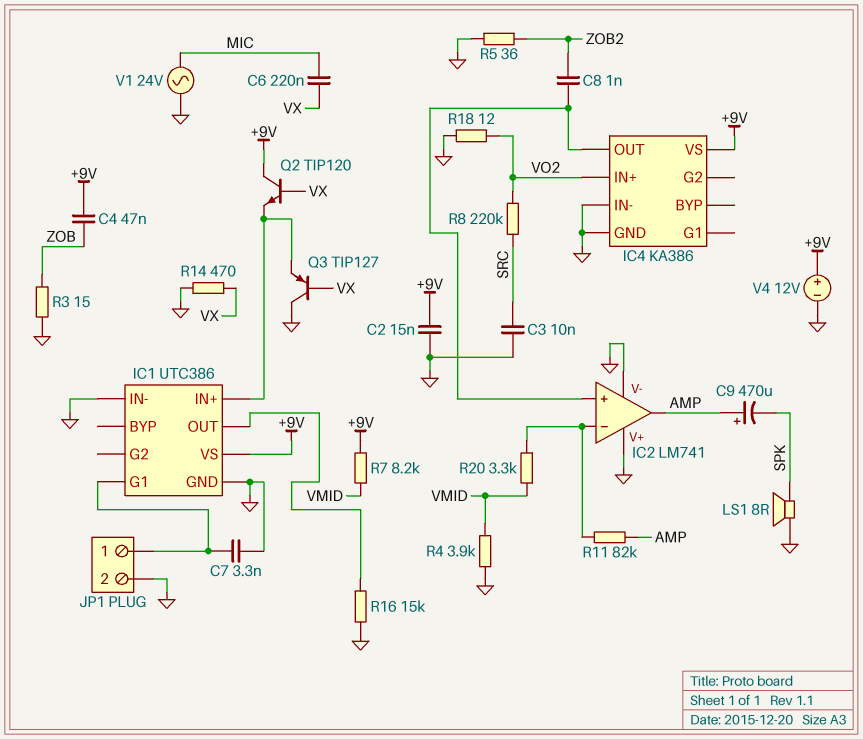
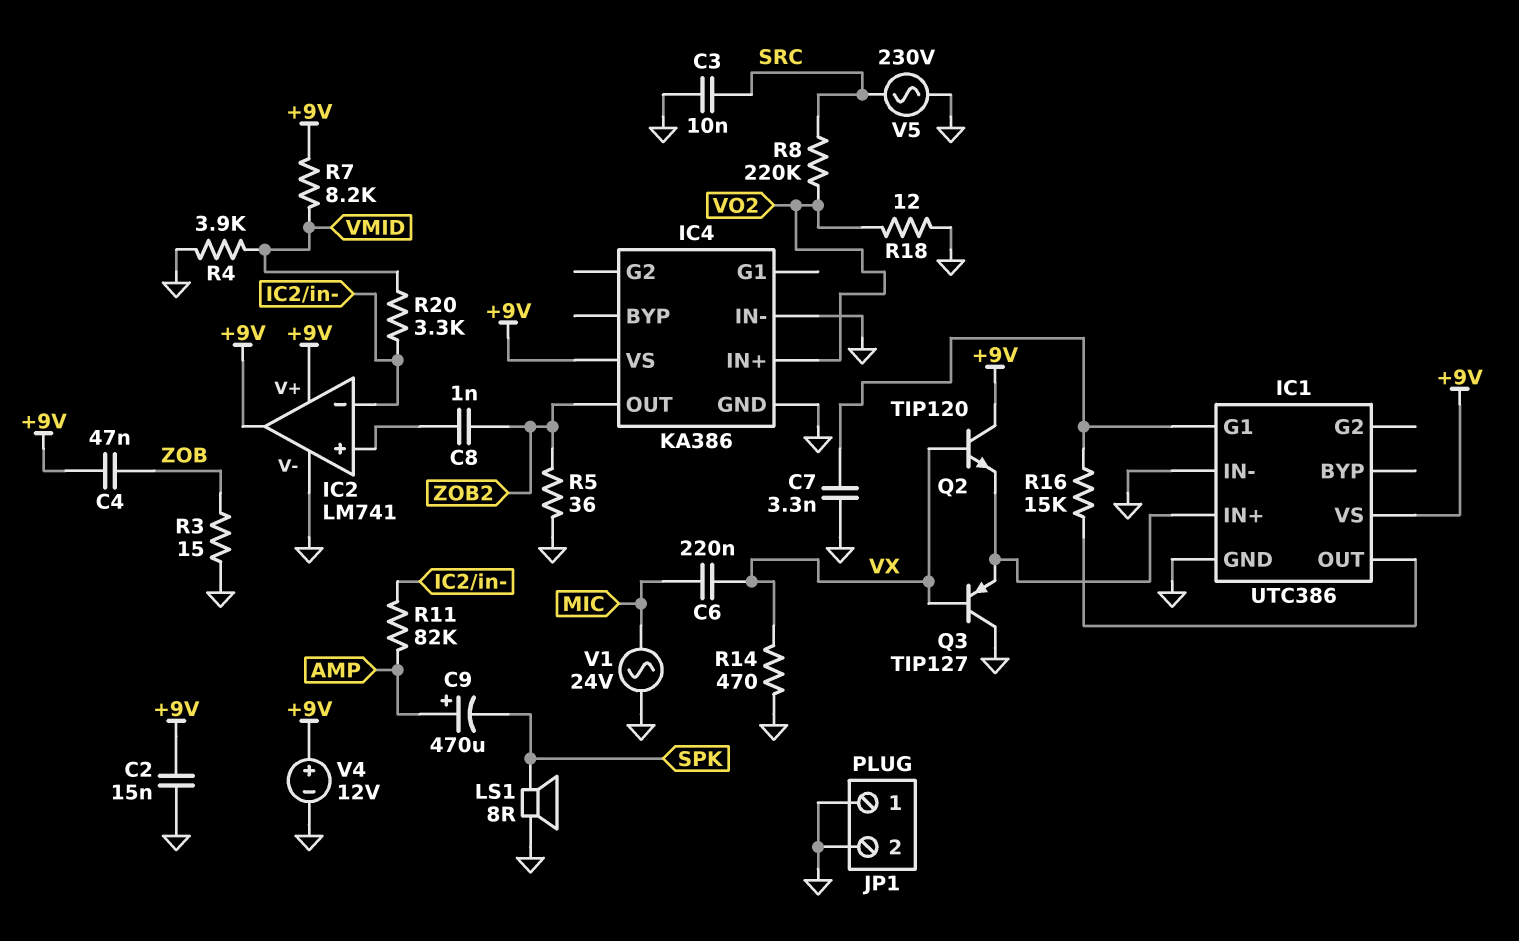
IC2 pin V+: GND -> +9V
IC2 pin out: AMP -> +9V
IC4 pin OUT: IC2/in+ -> ZOB2
JP1 pin 1: IC1/G1 -> GND
R16: 15k (GND, IC1/OUT) -> 15k (IC1/G1, IC1/OUT)
V5: none -> AC 230V (GND, SRC)

